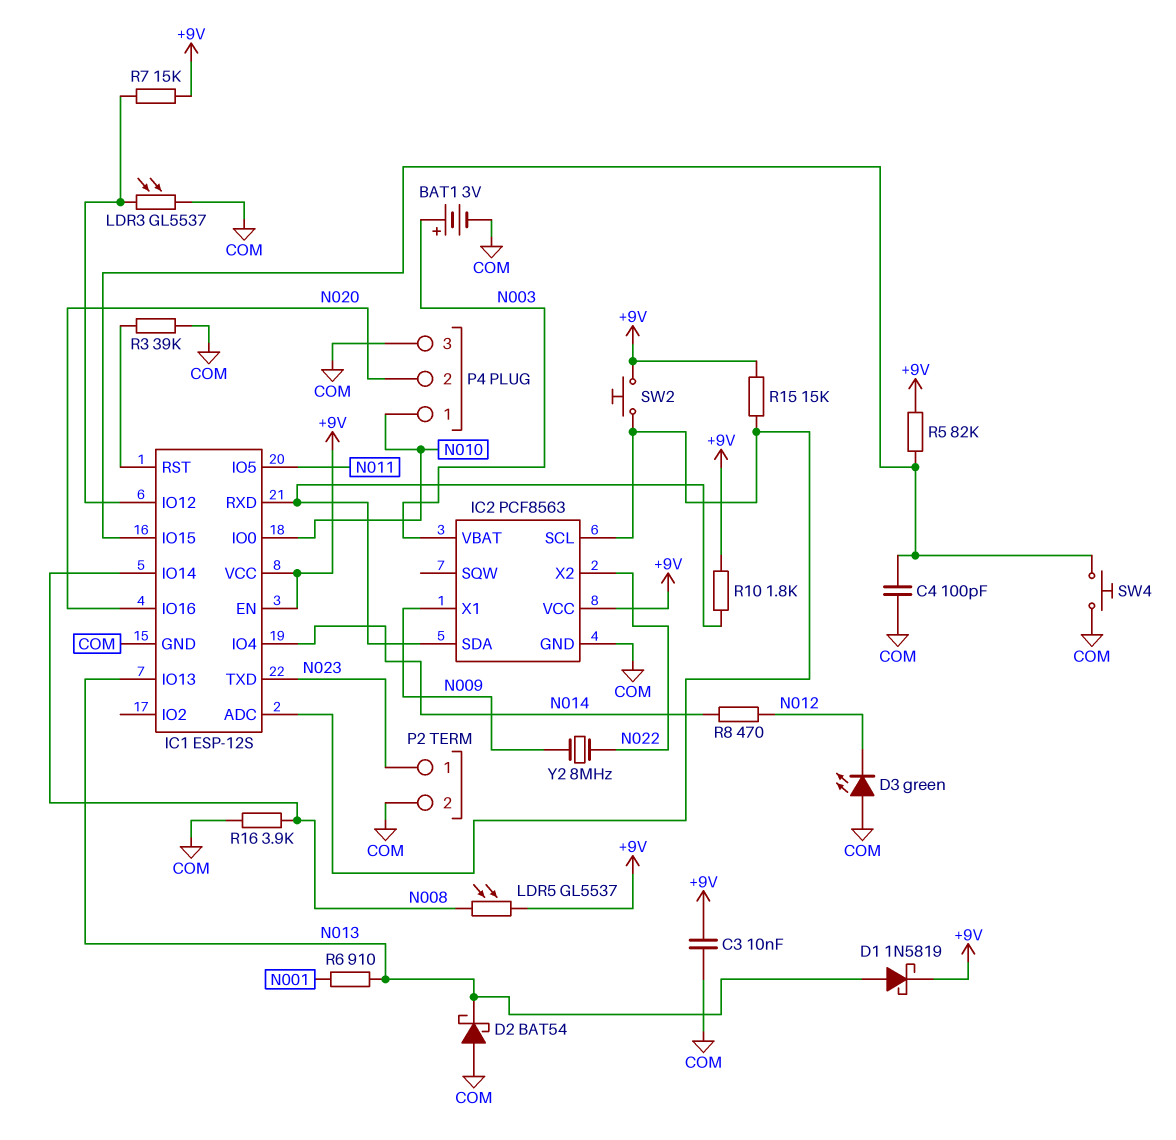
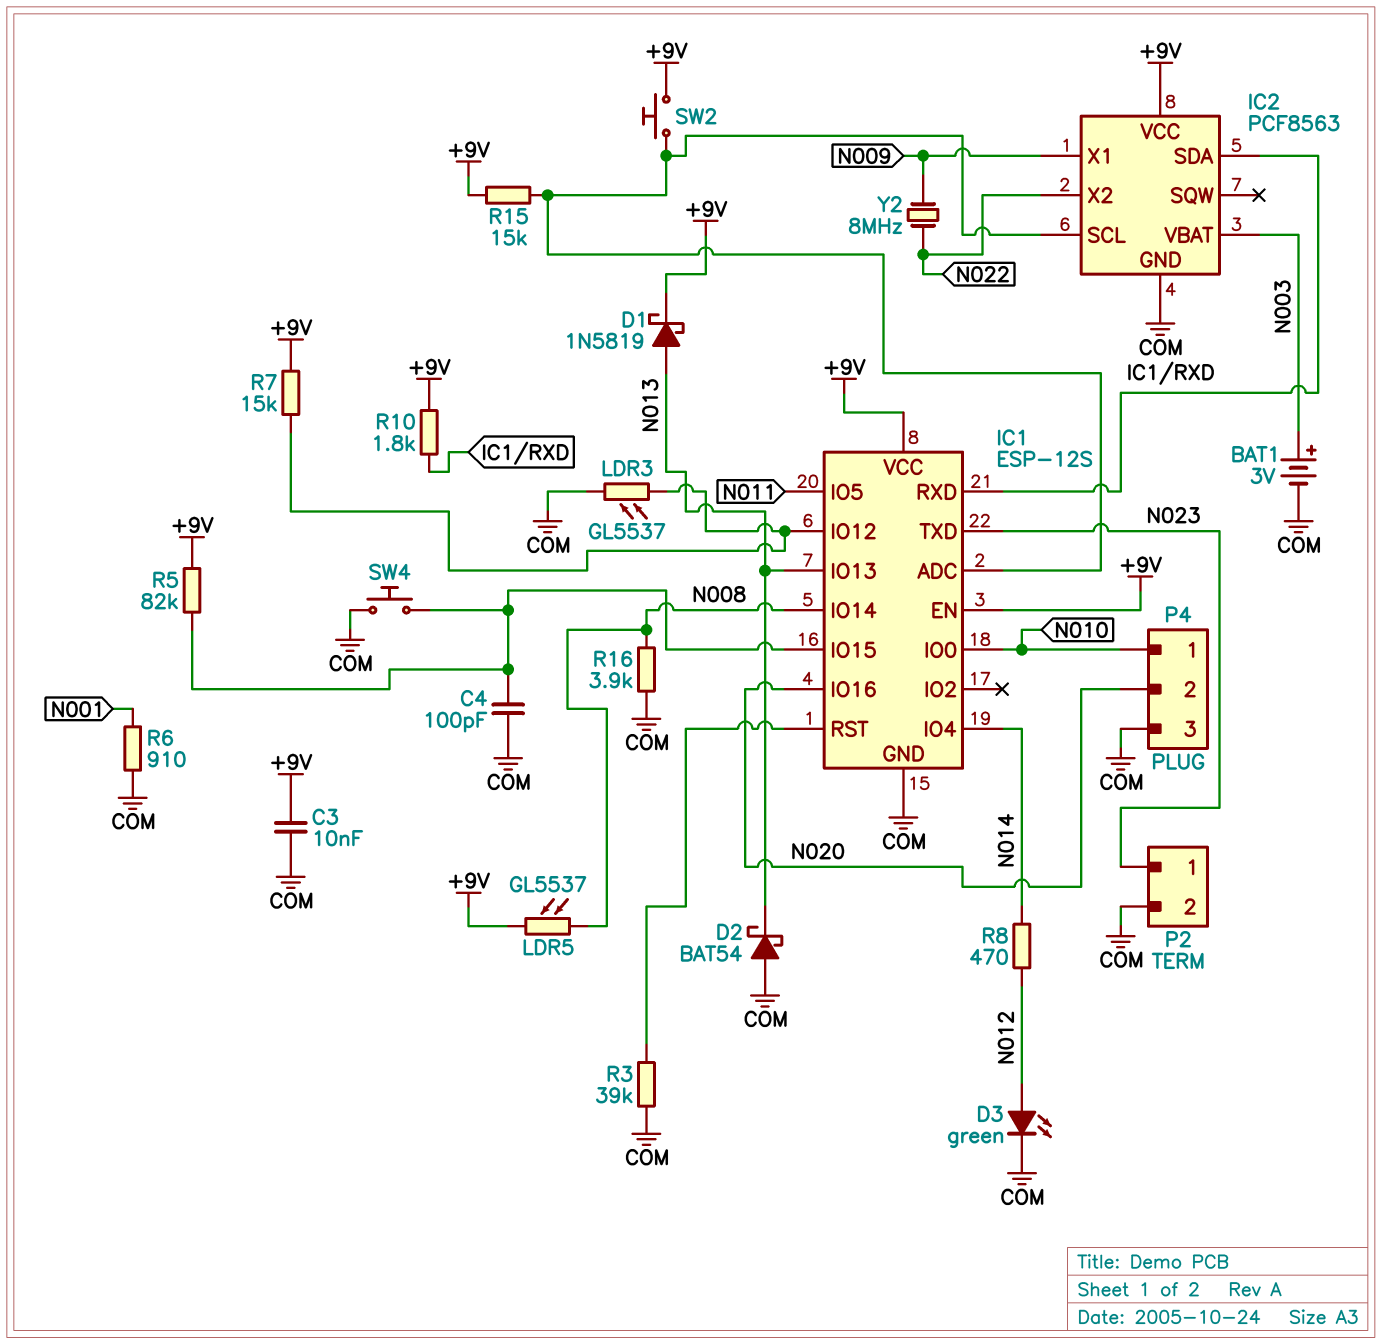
D3: LED green (A COM, K N012) -> LED green (A N012, K COM)
R6: 910 (N001, N013) -> 910 (COM, N001)

